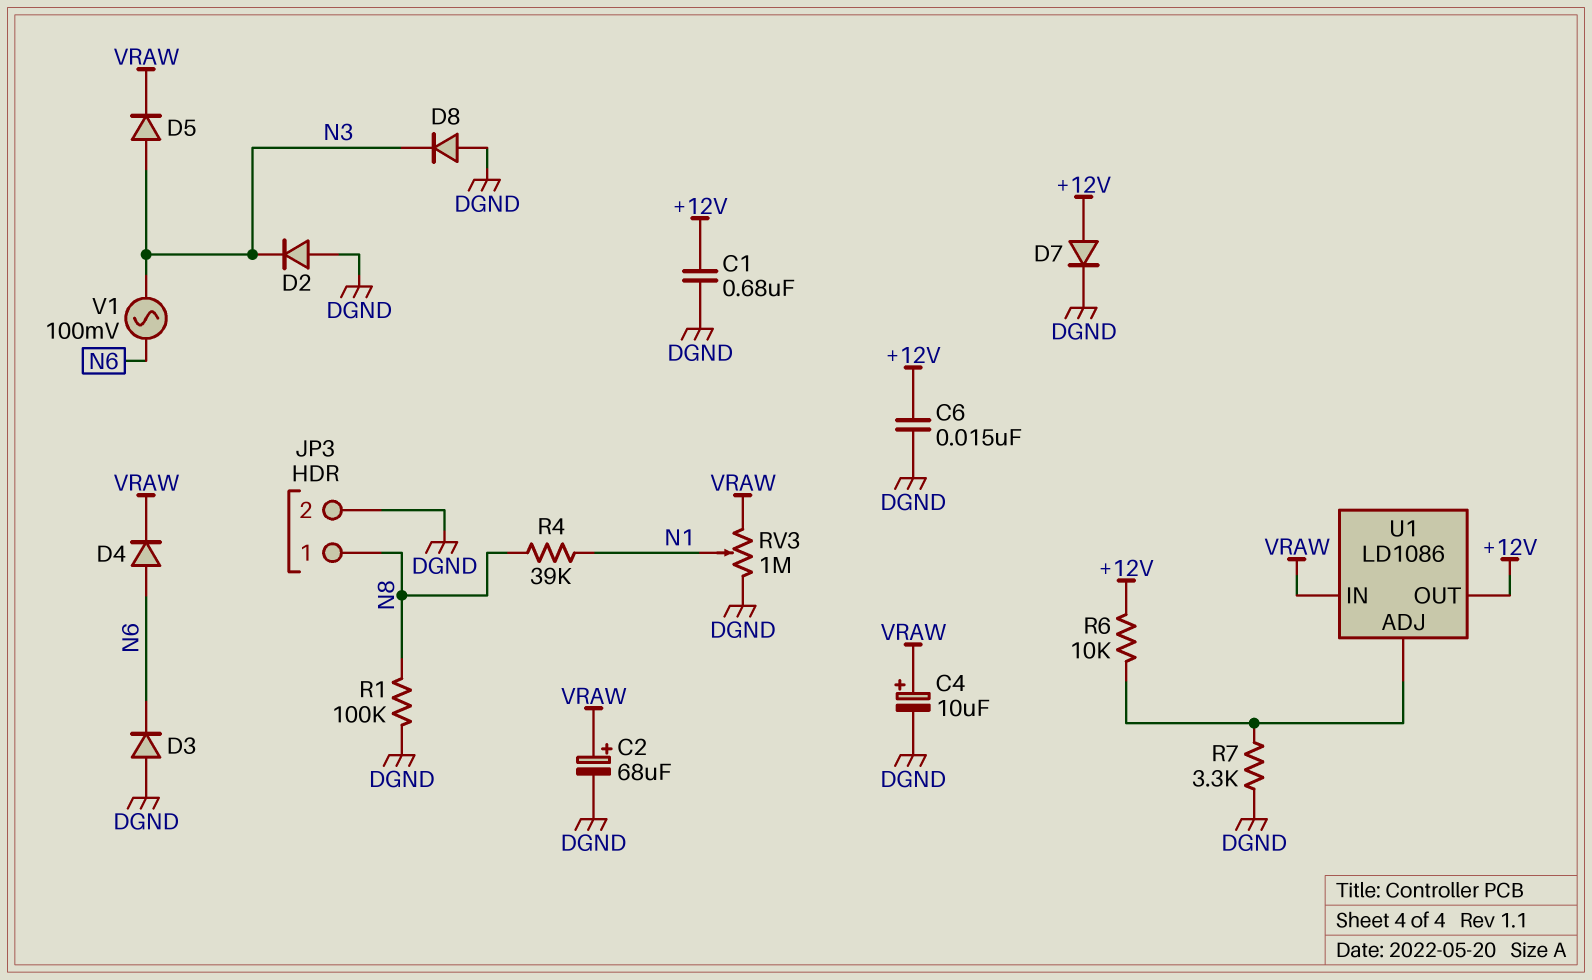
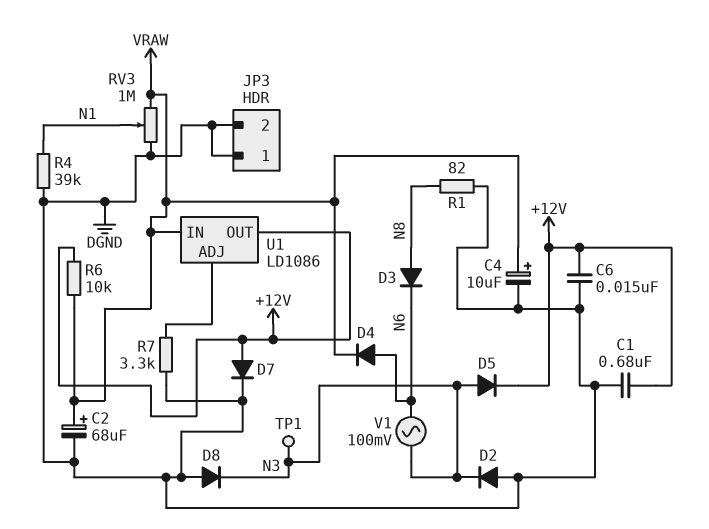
D3: diode (A DGND, K N6) -> diode (A N8, K N6)
D5: diode (A N3, K VRAW) -> diode (A N3, K +12V)
JP3 pin 1: N8 -> DGND
R1: 100k (DGND, N8) -> 82 (DGND, N8)
R4: 39k (N1, N8) -> 39k (DGND, N1)
R6: 10k (+12V, U1/ADJ) -> 10k (+12V, VRAW)
TP1: none -> test point (N3)

